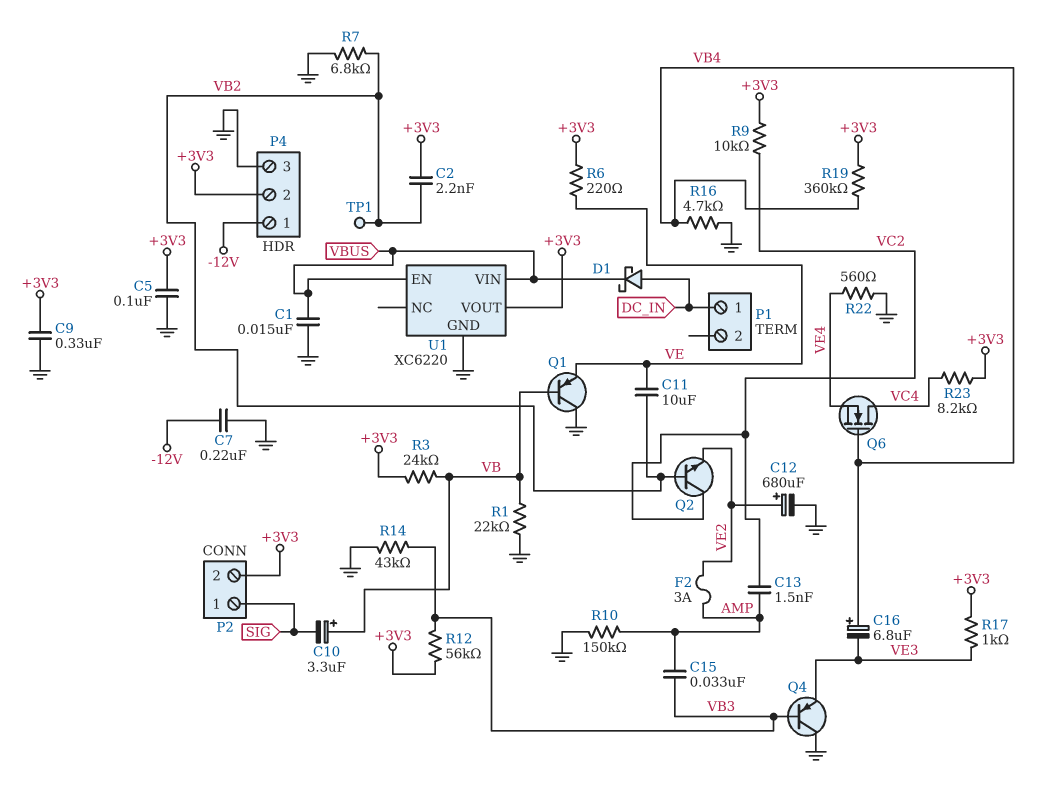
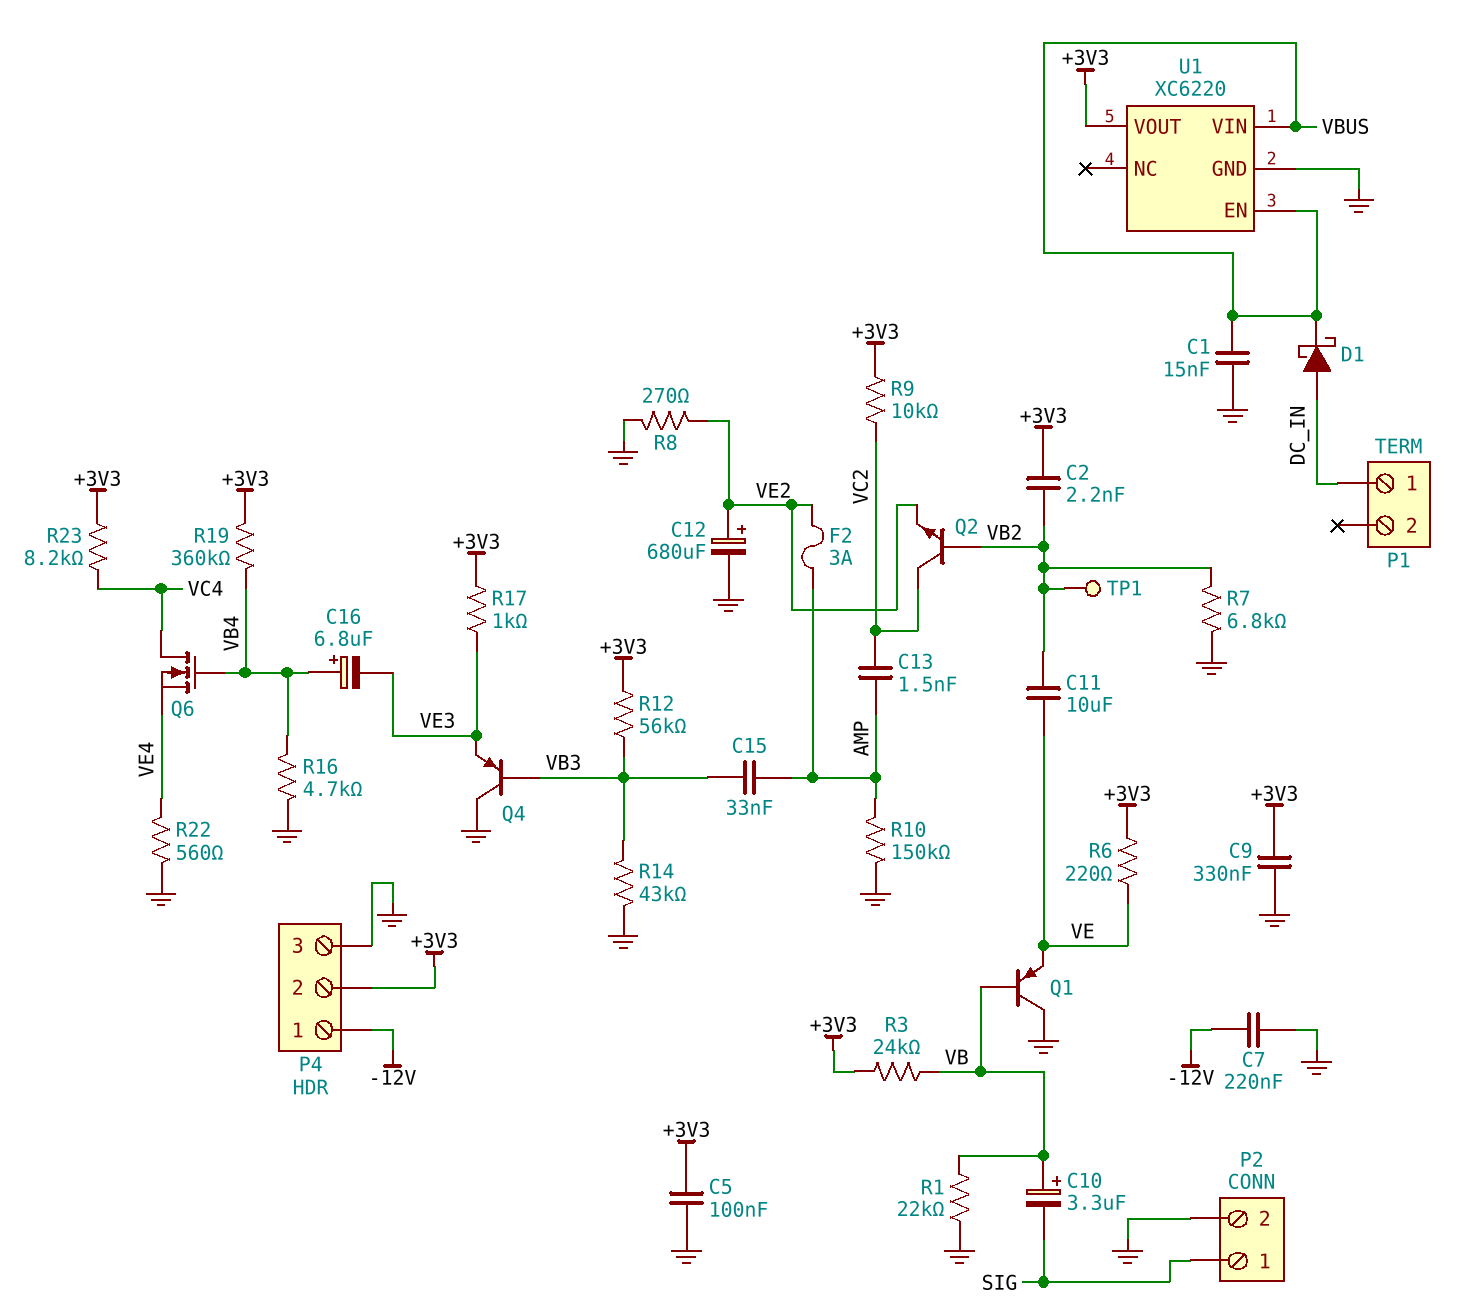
P2 pin 2: +3V3 -> GND
R8: none -> 270 (GND, VE2)

